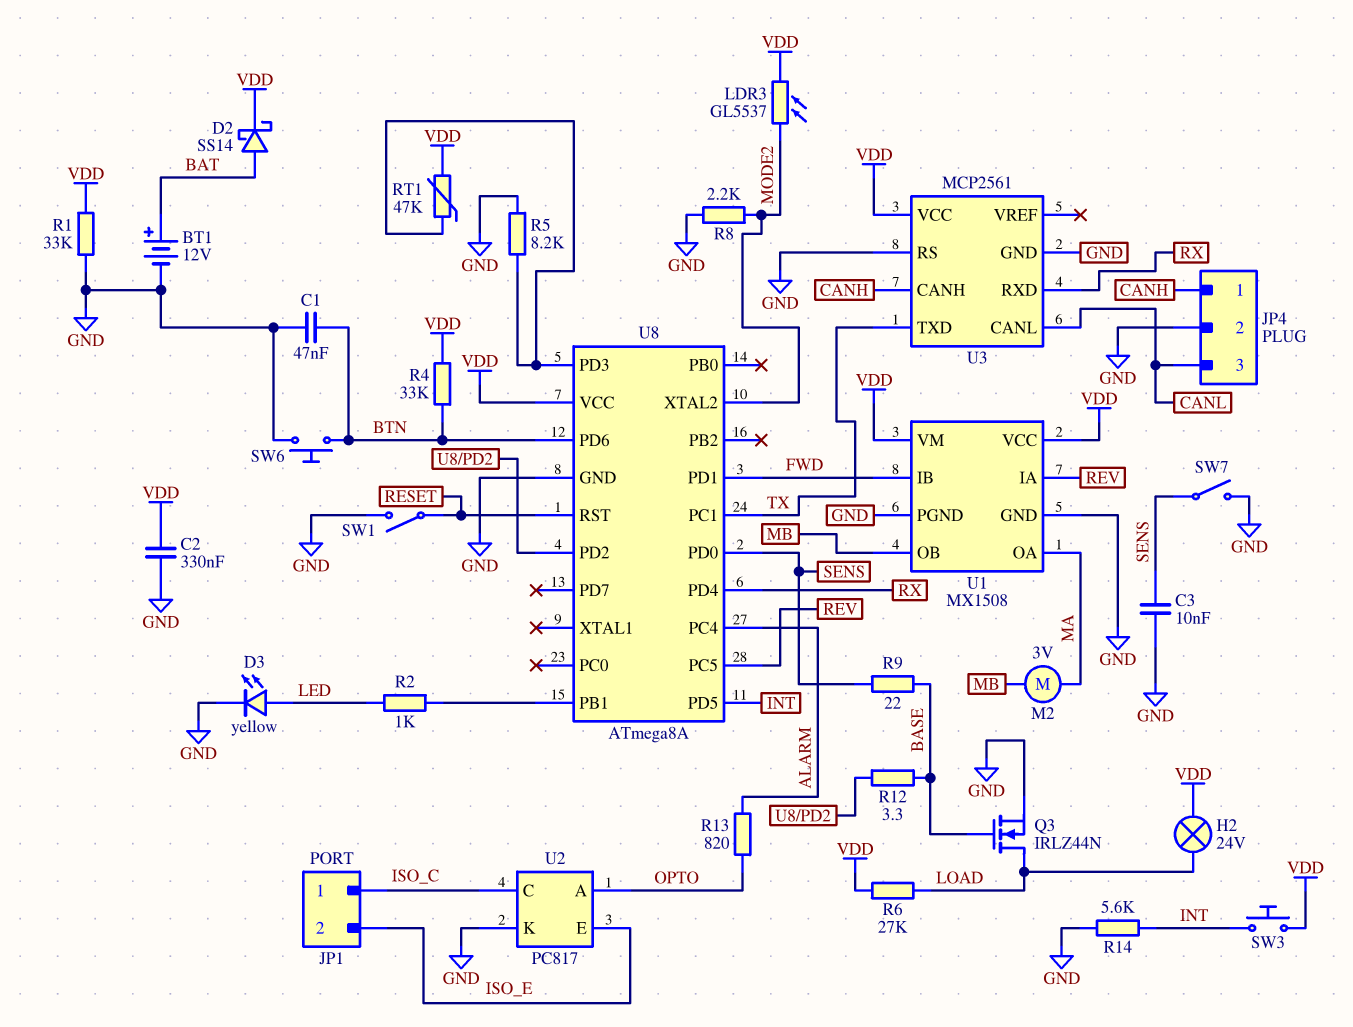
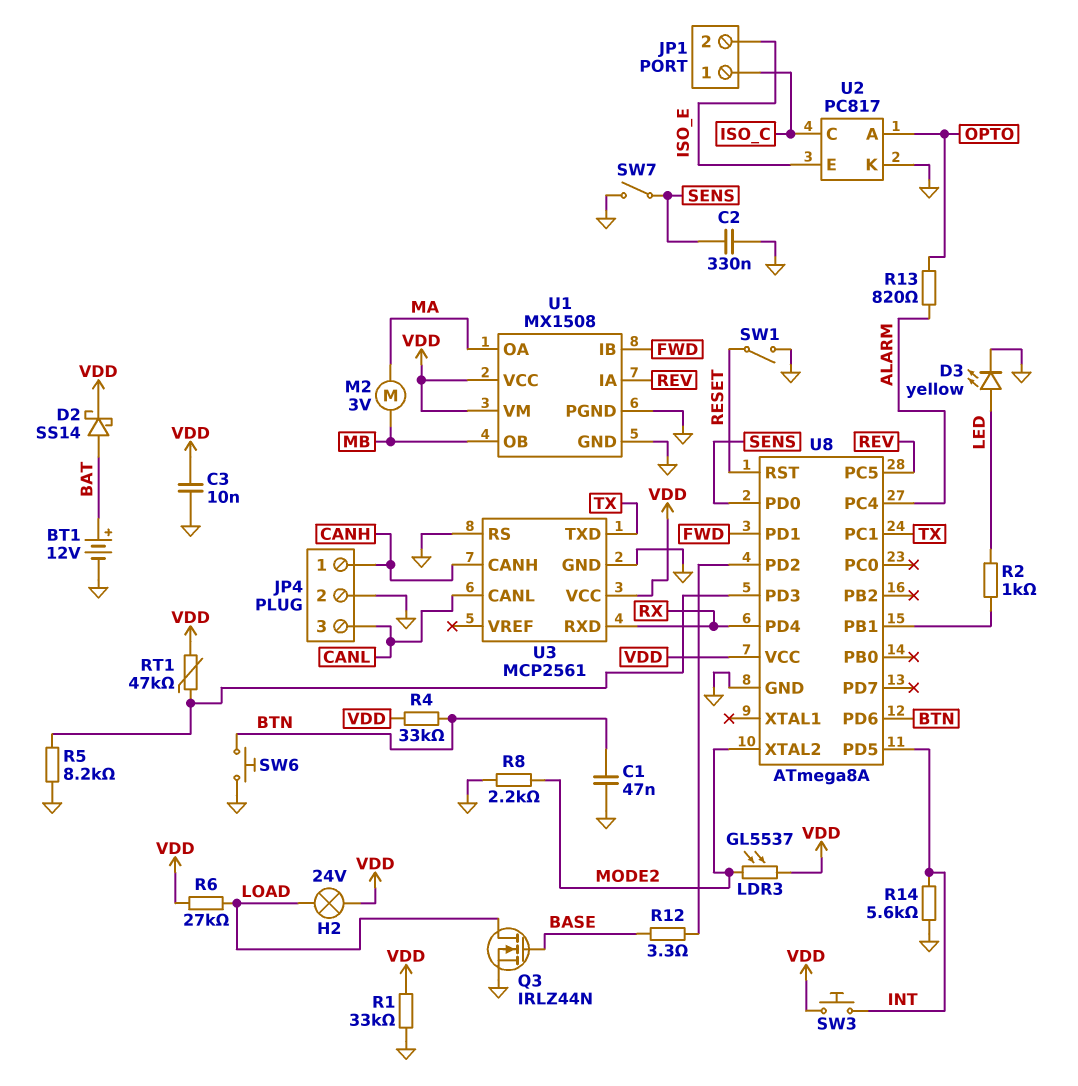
C2: 330nF (GND, VDD) -> 330nF (GND, SENS)
C3: 10nF (GND, SENS) -> 10nF (GND, VDD)
R9: 22 (BASE, SENS) -> none

